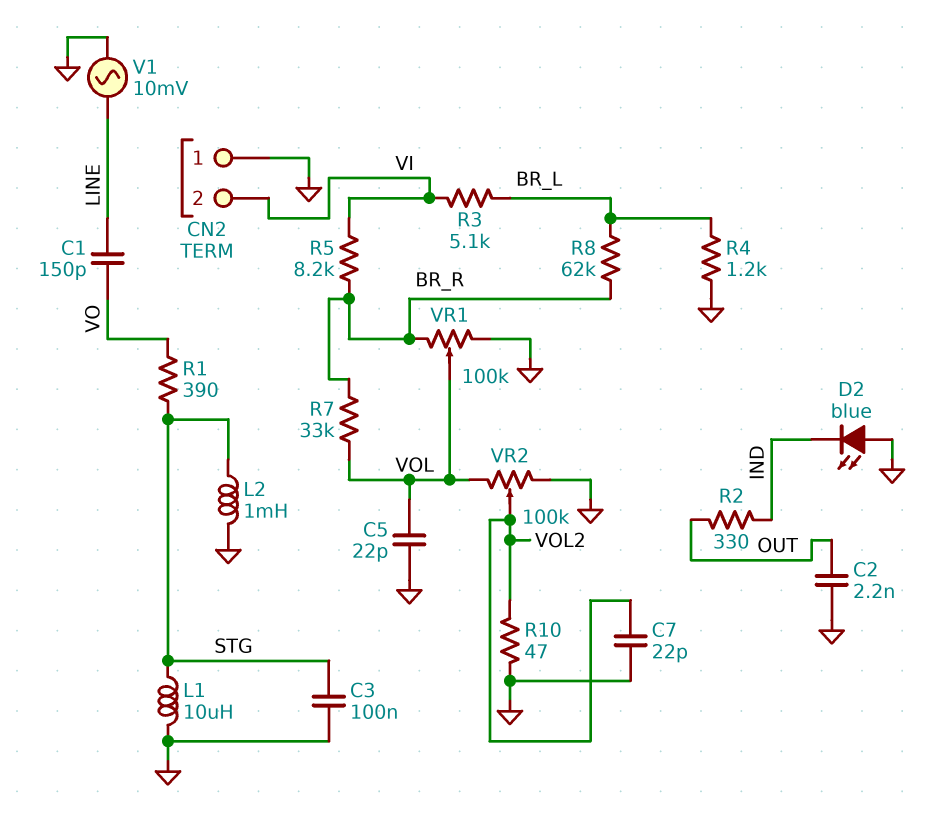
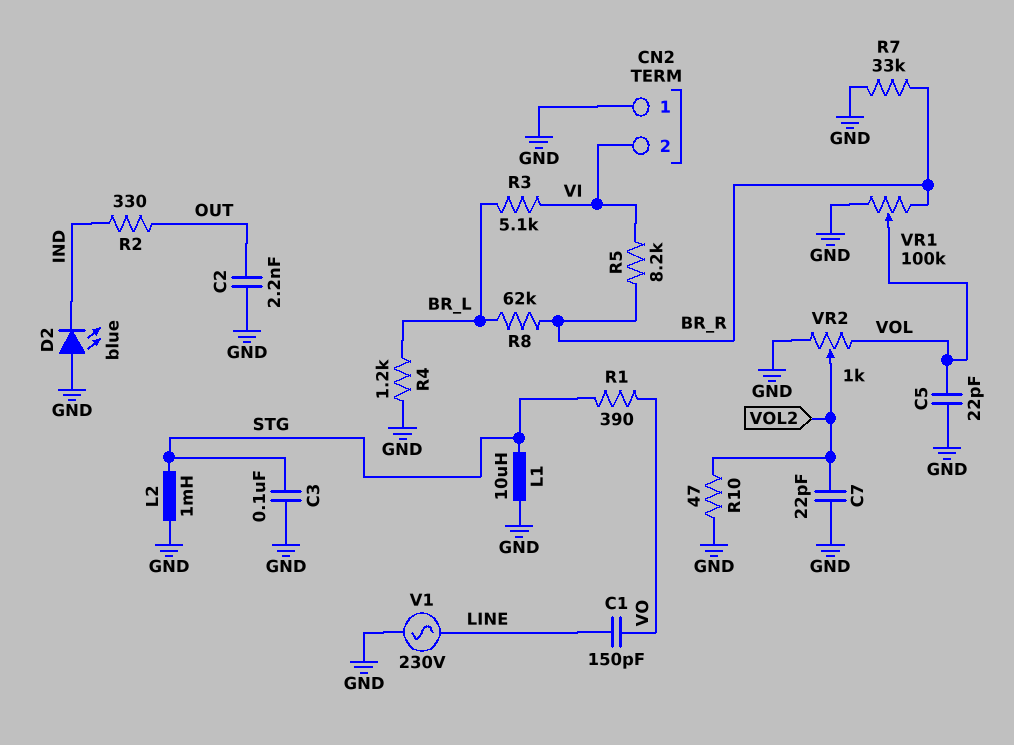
R7: 33k (BR_R, VOL) -> 33k (BR_R, GND)
V1: AC 10mV (GND, LINE) -> AC 230V (GND, LINE)
VR2: 100k (GND, VOL, wiper VOL2) -> 1k (GND, VOL, wiper VOL2)

